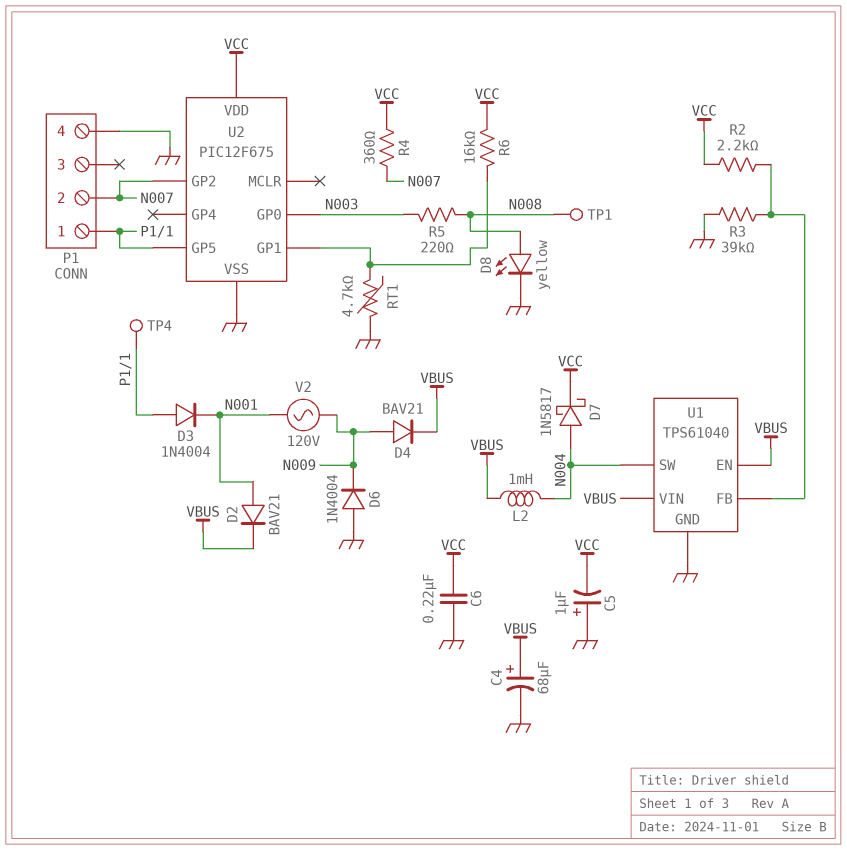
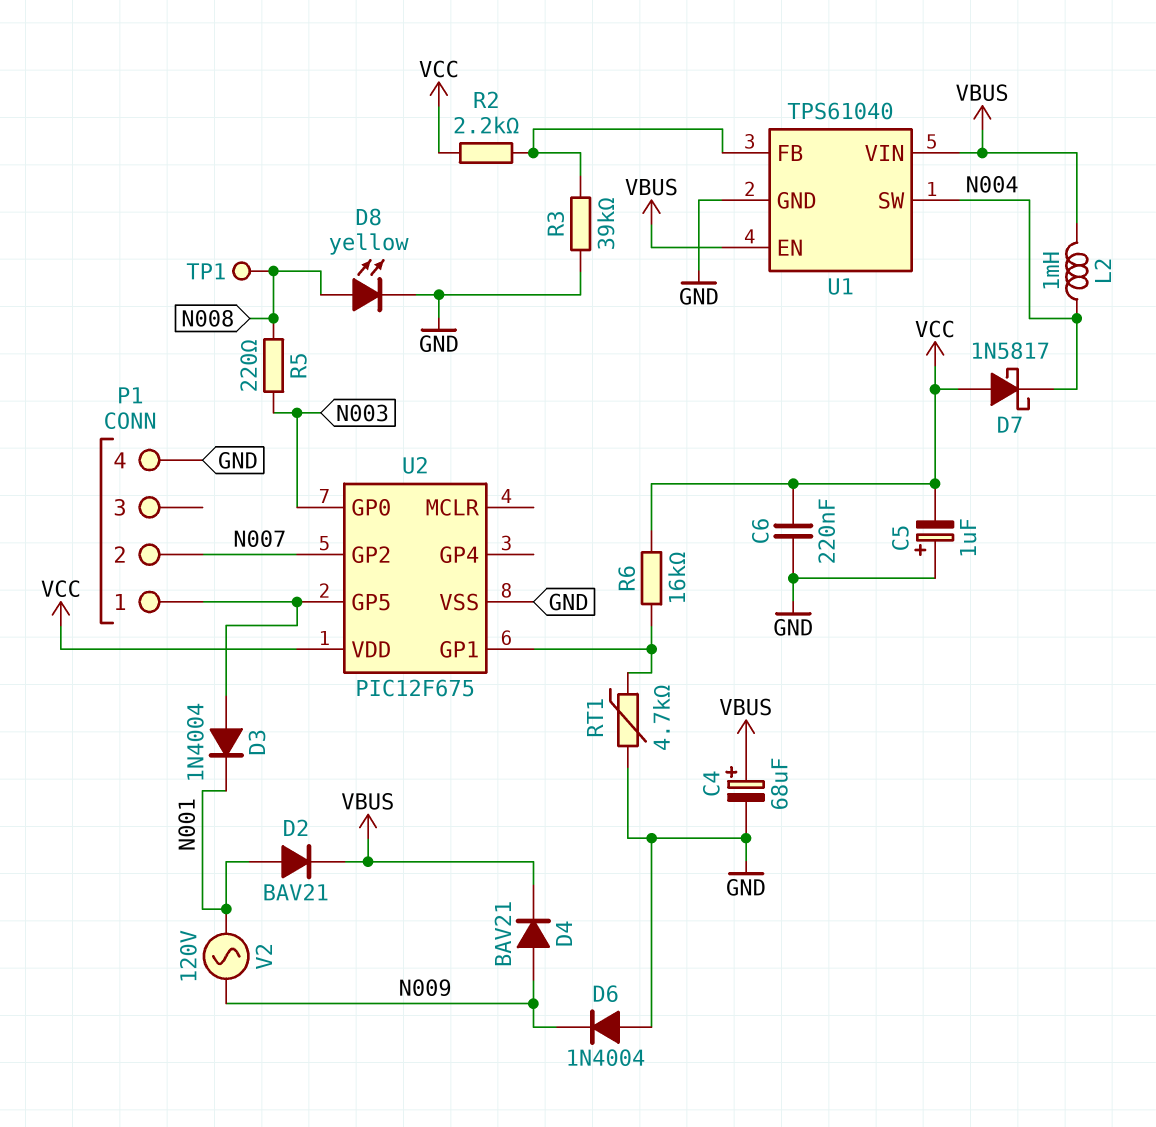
D7: schottky 1N5817 (A N004, K VCC) -> schottky 1N5817 (A VCC, K N004)
R4: 360 (N007, VCC) -> none
TP4: test point (P1/1) -> none

